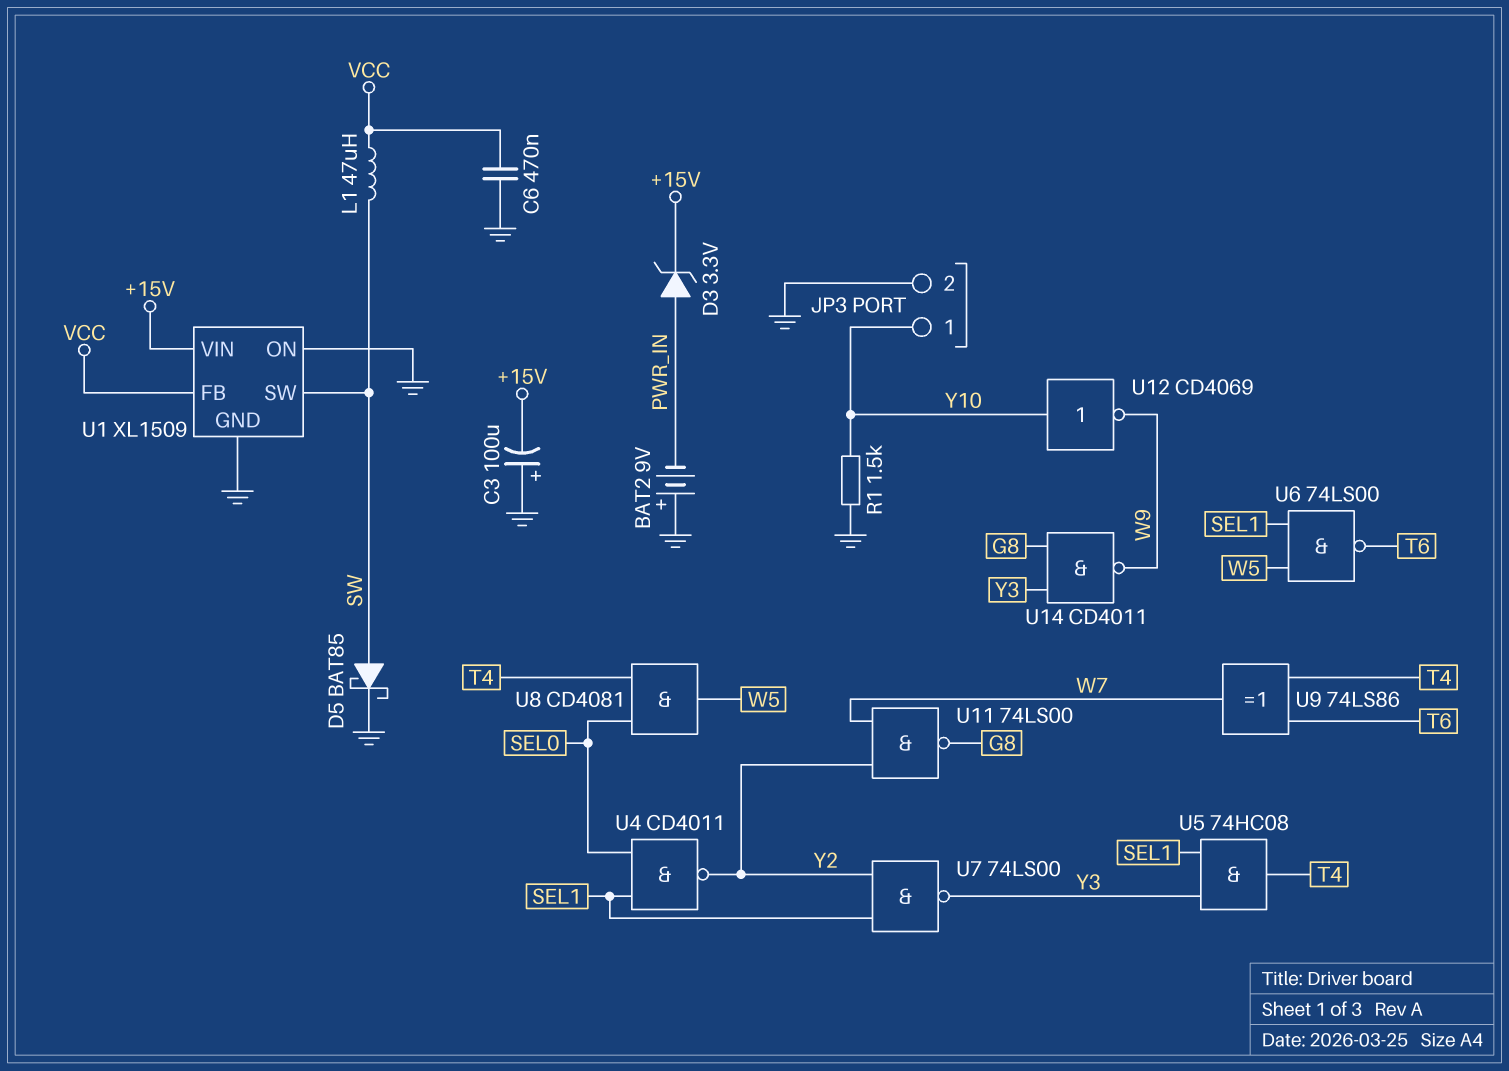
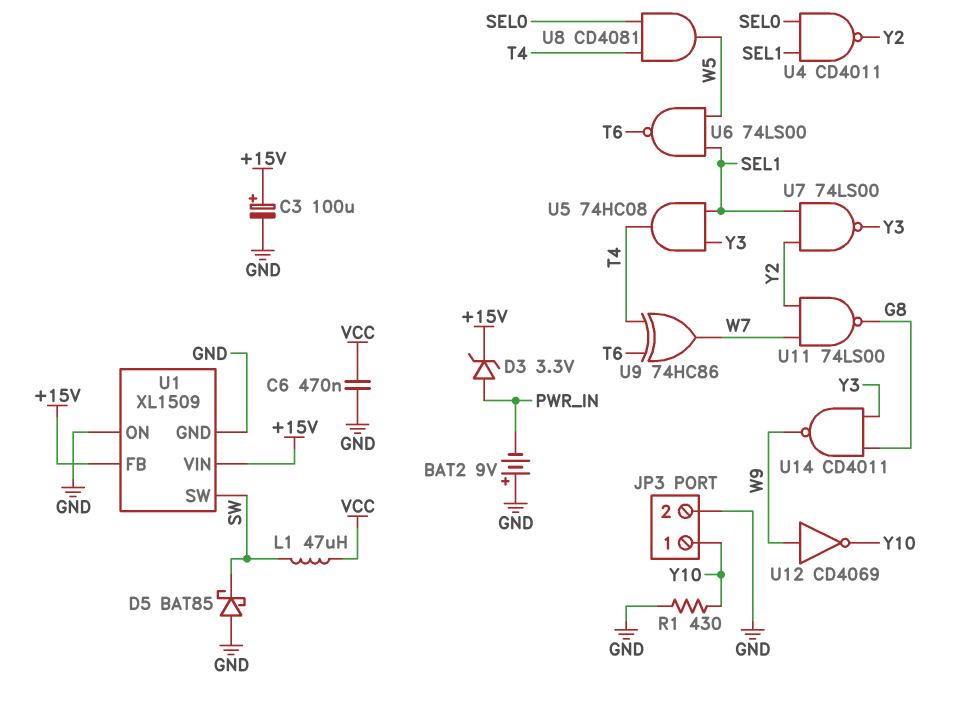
C3: 100uF (plus GND, minus +15V) -> 100uF (plus +15V, minus GND)
D5: schottky BAT85 (A SW, K GND) -> schottky BAT85 (A GND, K SW)
R1: 1.5k (GND, Y10) -> 430 (GND, Y10)
U1 pin FB: VCC -> +15V
U9: XOR 74LS86 (in T4, in T6, out W7) -> XOR 74HC86 (in T4, in T6, out W7)
U12: NOT CD4069 (in Y10, out W9) -> NOT CD4069 (in W9, out Y10)

